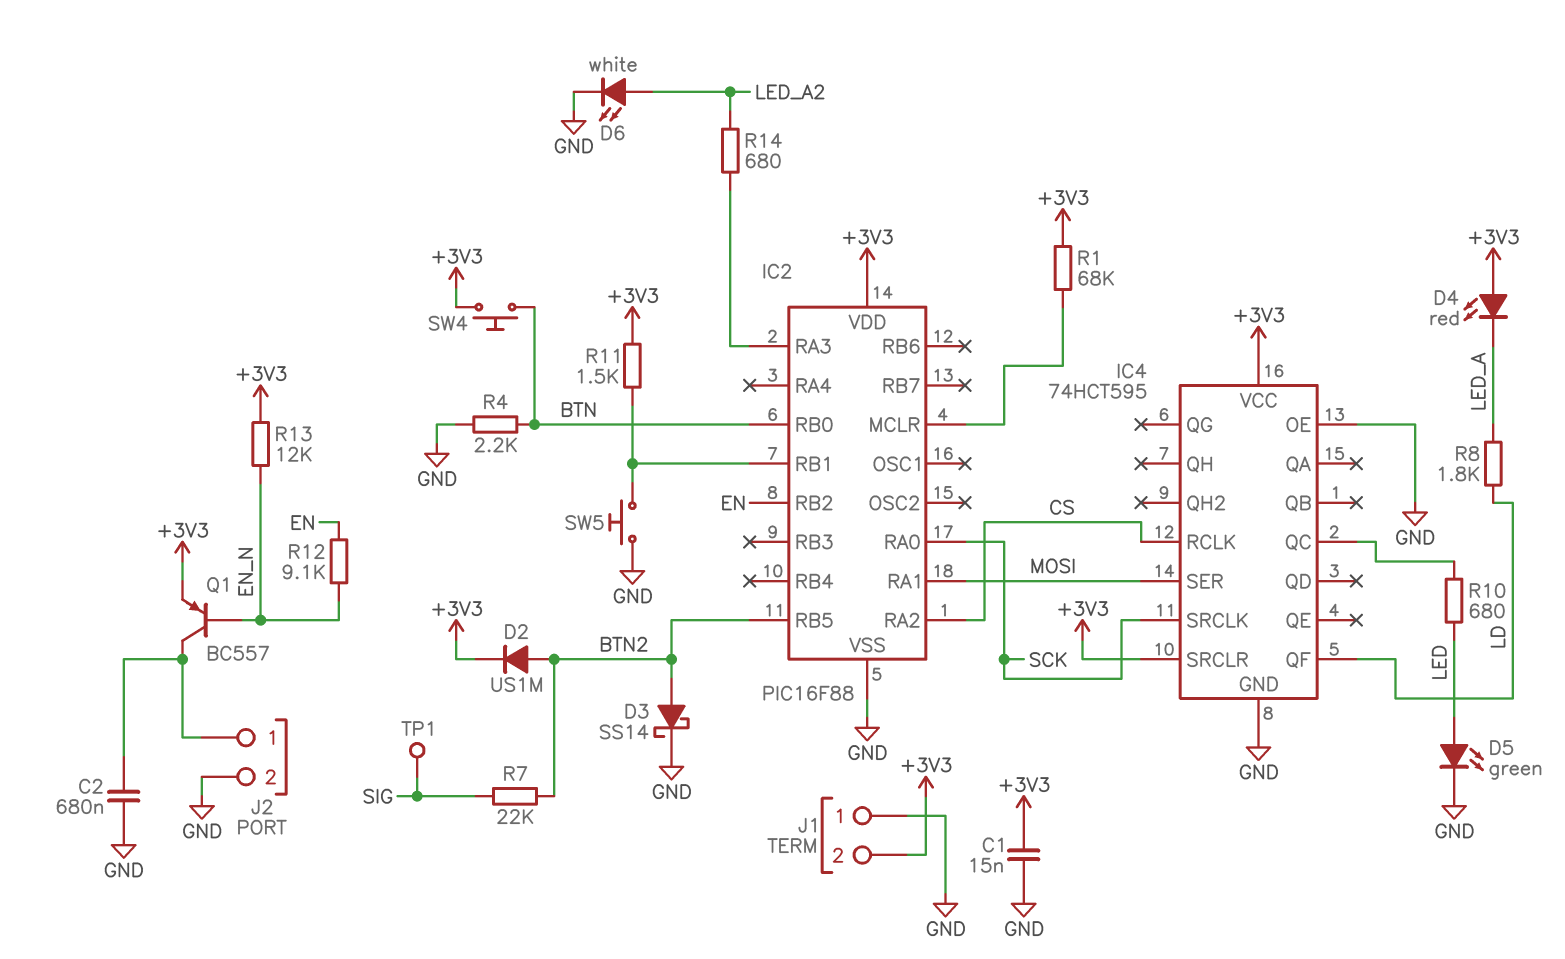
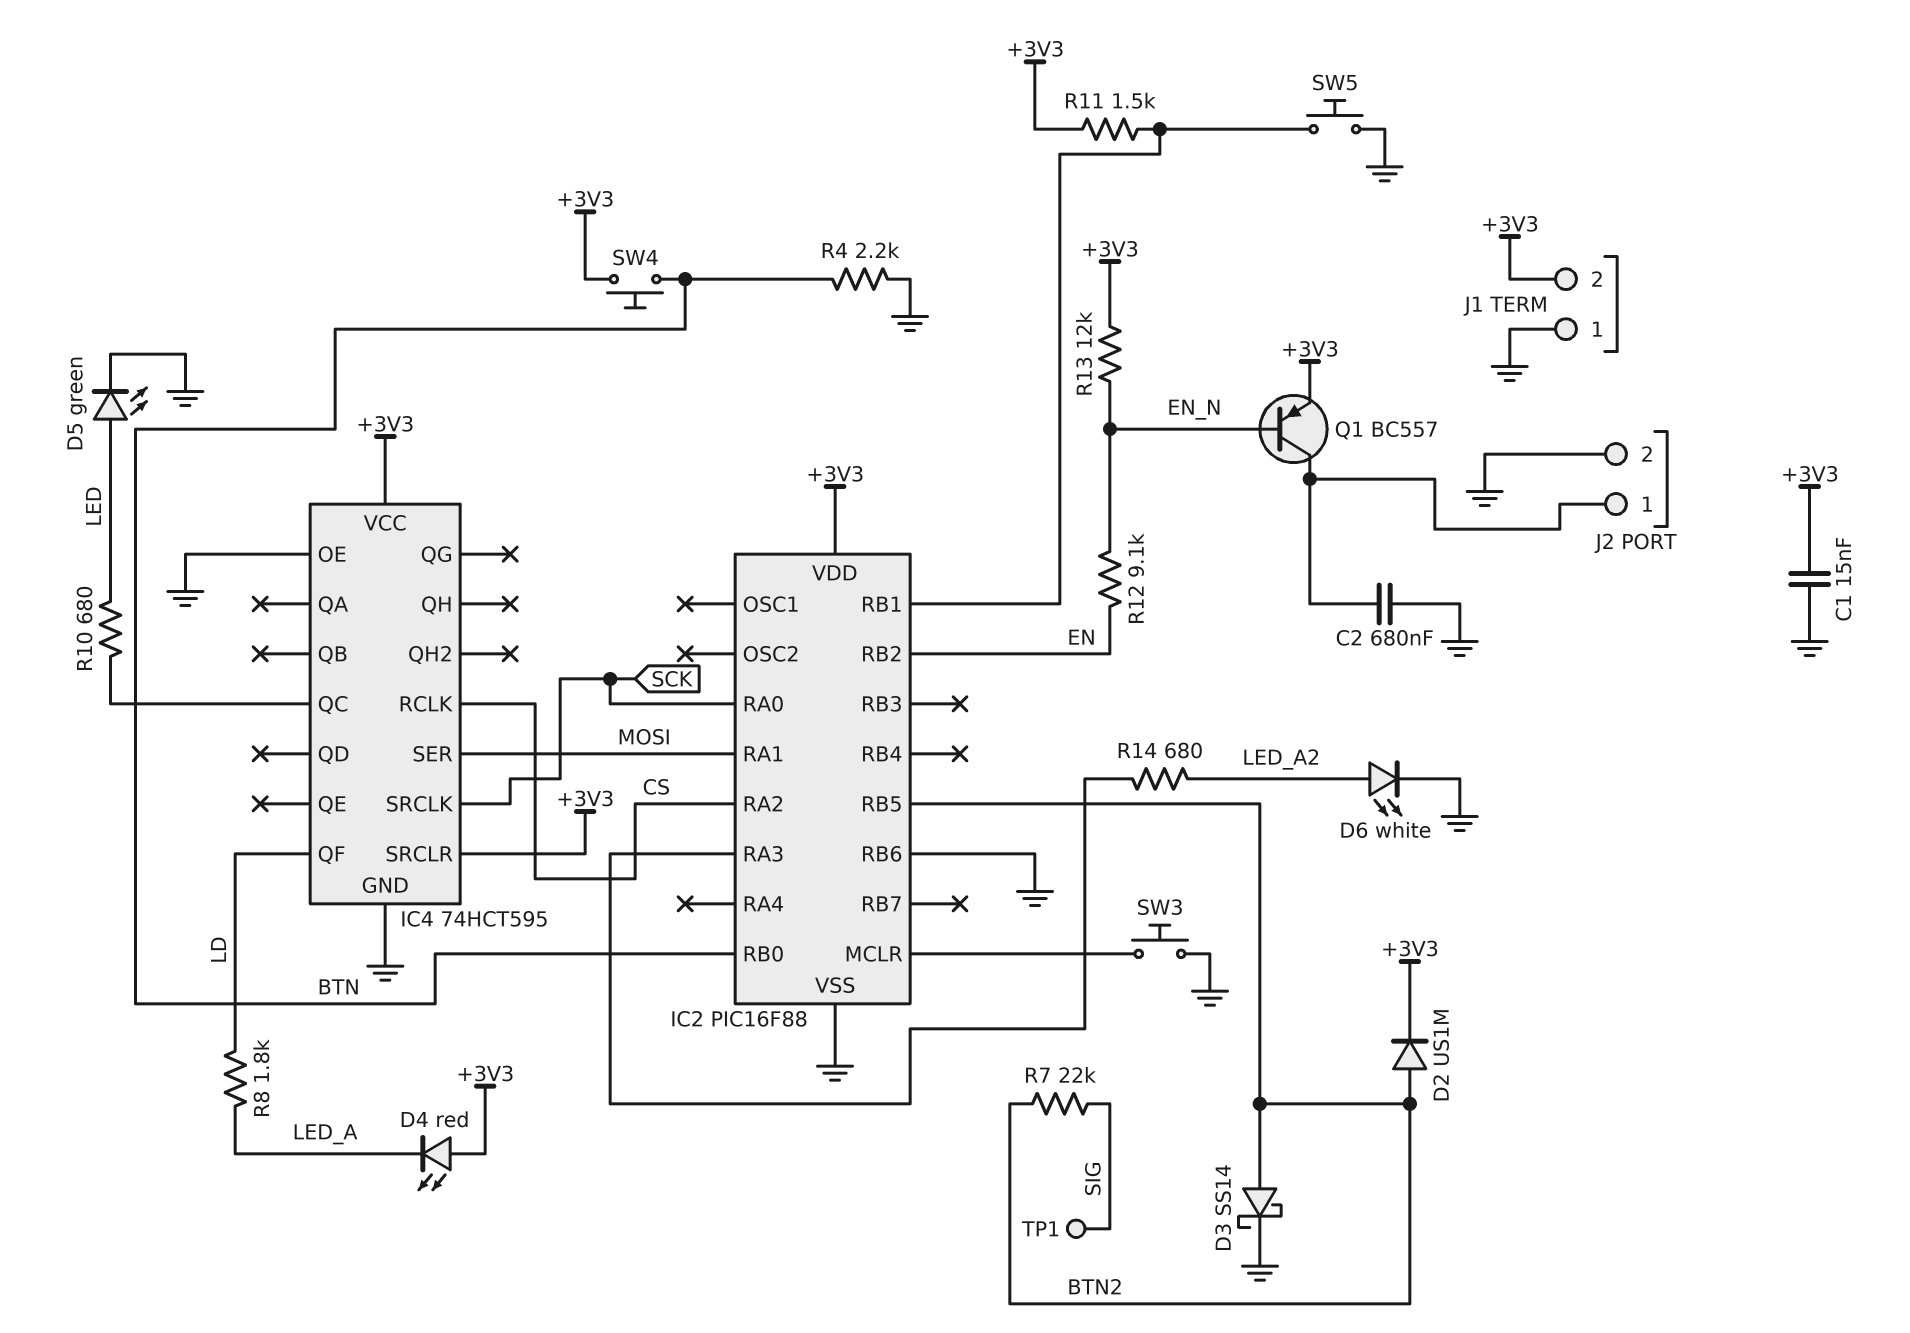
IC2 pin RB6: none -> GND
R1: 68k (+3V3, IC2/MCLR) -> none
SW3: none -> button (GND, IC2/MCLR)

